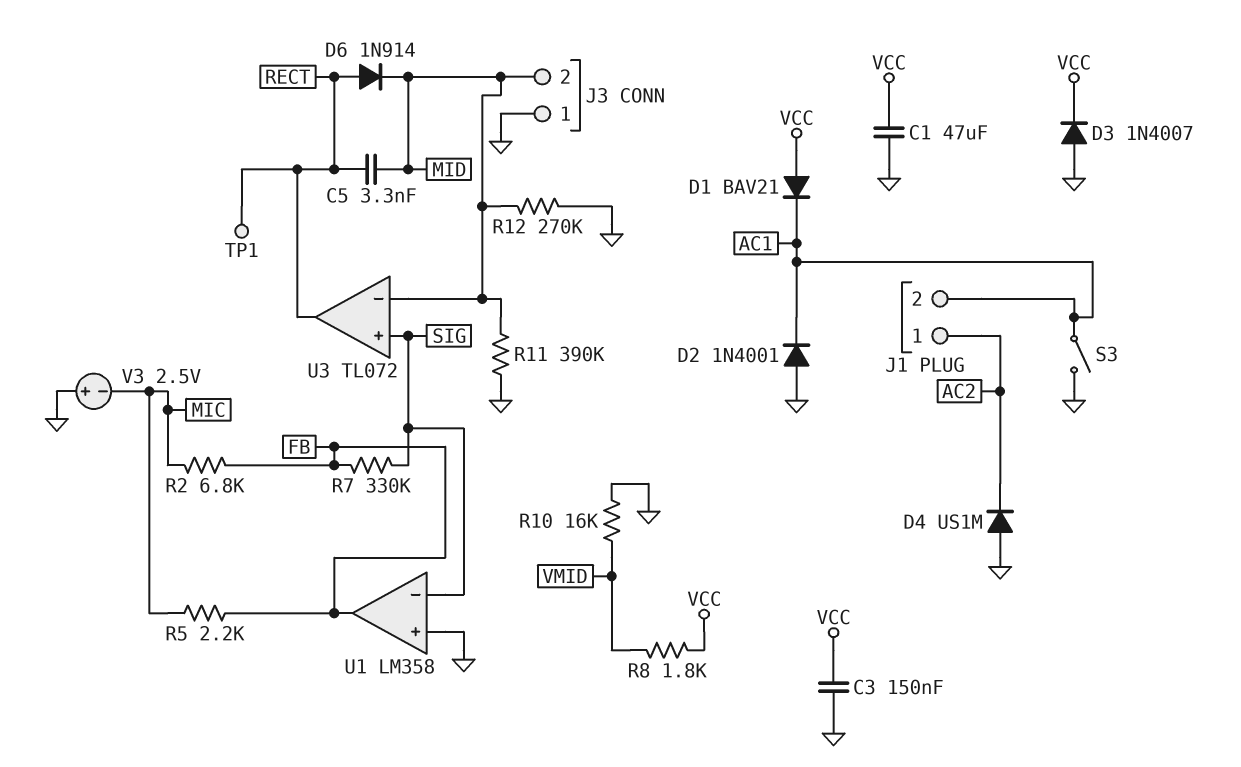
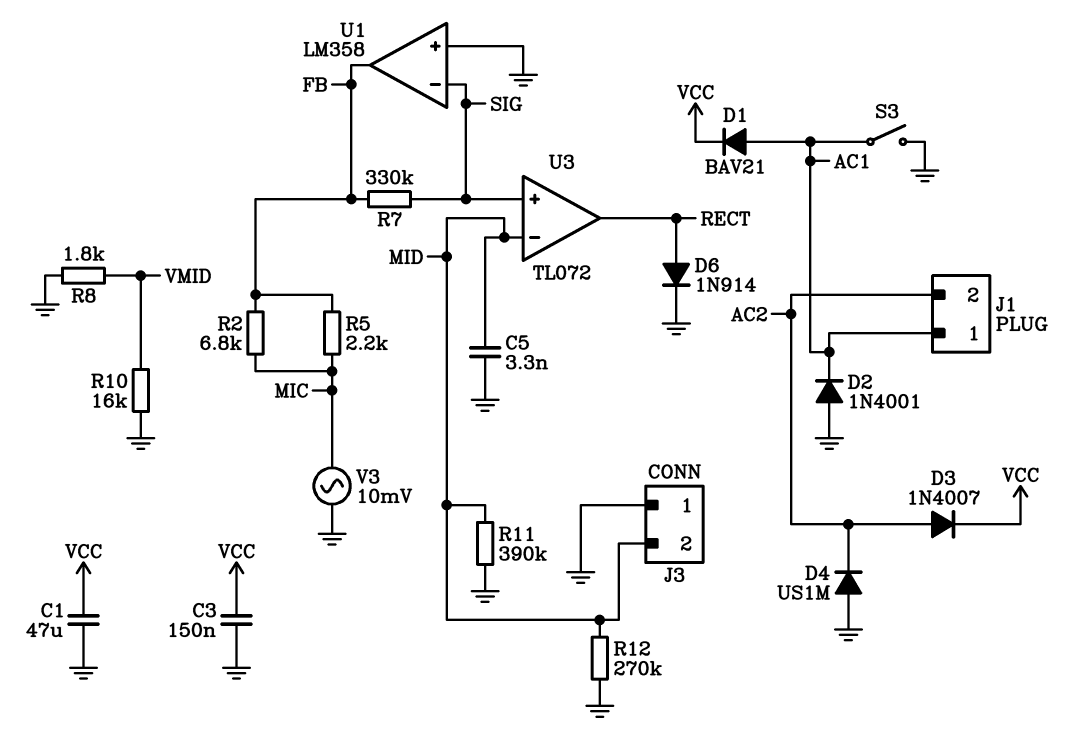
C5: 3.3nF (MID, RECT) -> 3.3nF (GND, MID)
D1: diode BAV21 (A VCC, K AC1) -> diode BAV21 (A AC1, K VCC)
D3: diode 1N4007 (A GND, K VCC) -> diode 1N4007 (A AC2, K VCC)
D6: diode 1N914 (A RECT, K MID) -> diode 1N914 (A RECT, K GND)
J1 pin 1: AC2 -> AC1
J1 pin 2: AC1 -> AC2
R8: 1.8k (VCC, VMID) -> 1.8k (GND, VMID)
TP1: test point (RECT) -> none
V3: 2.5V (plus GND, minus MIC) -> AC 10mV (GND, MIC)

